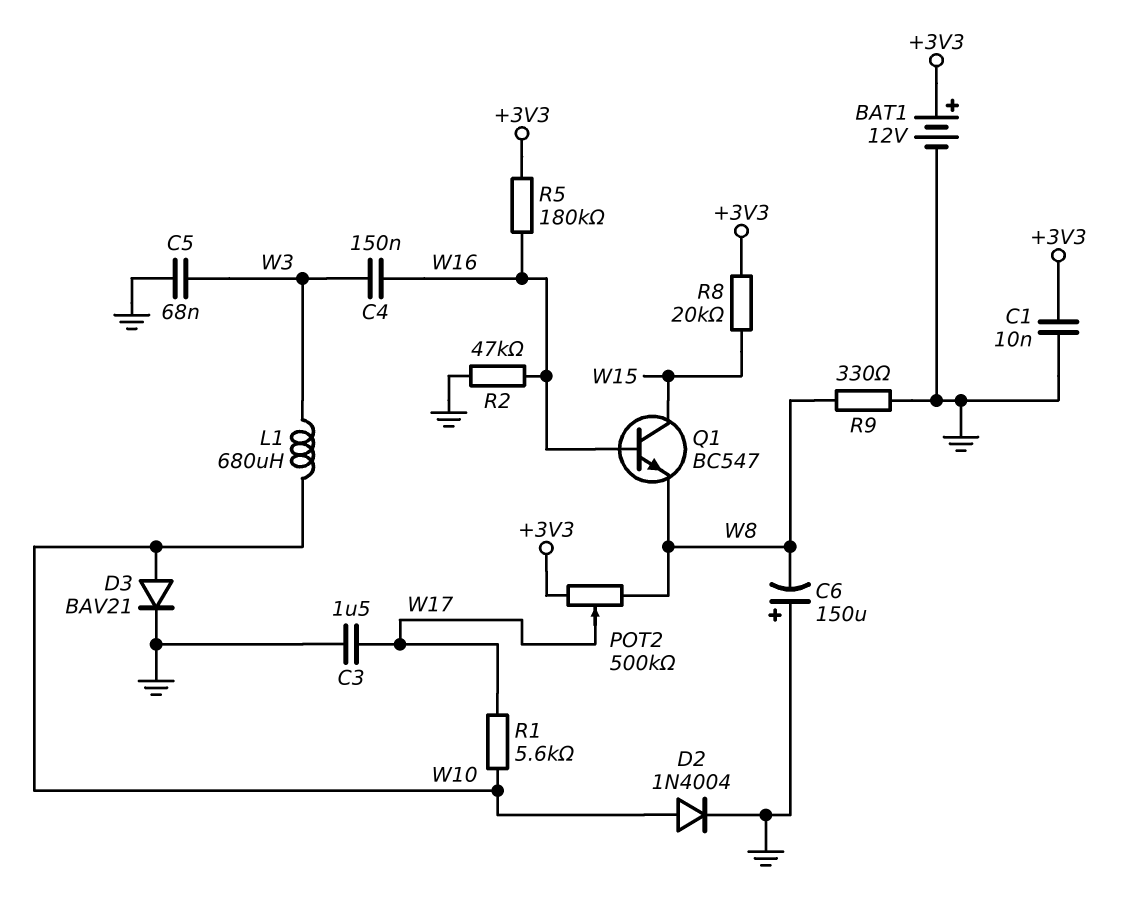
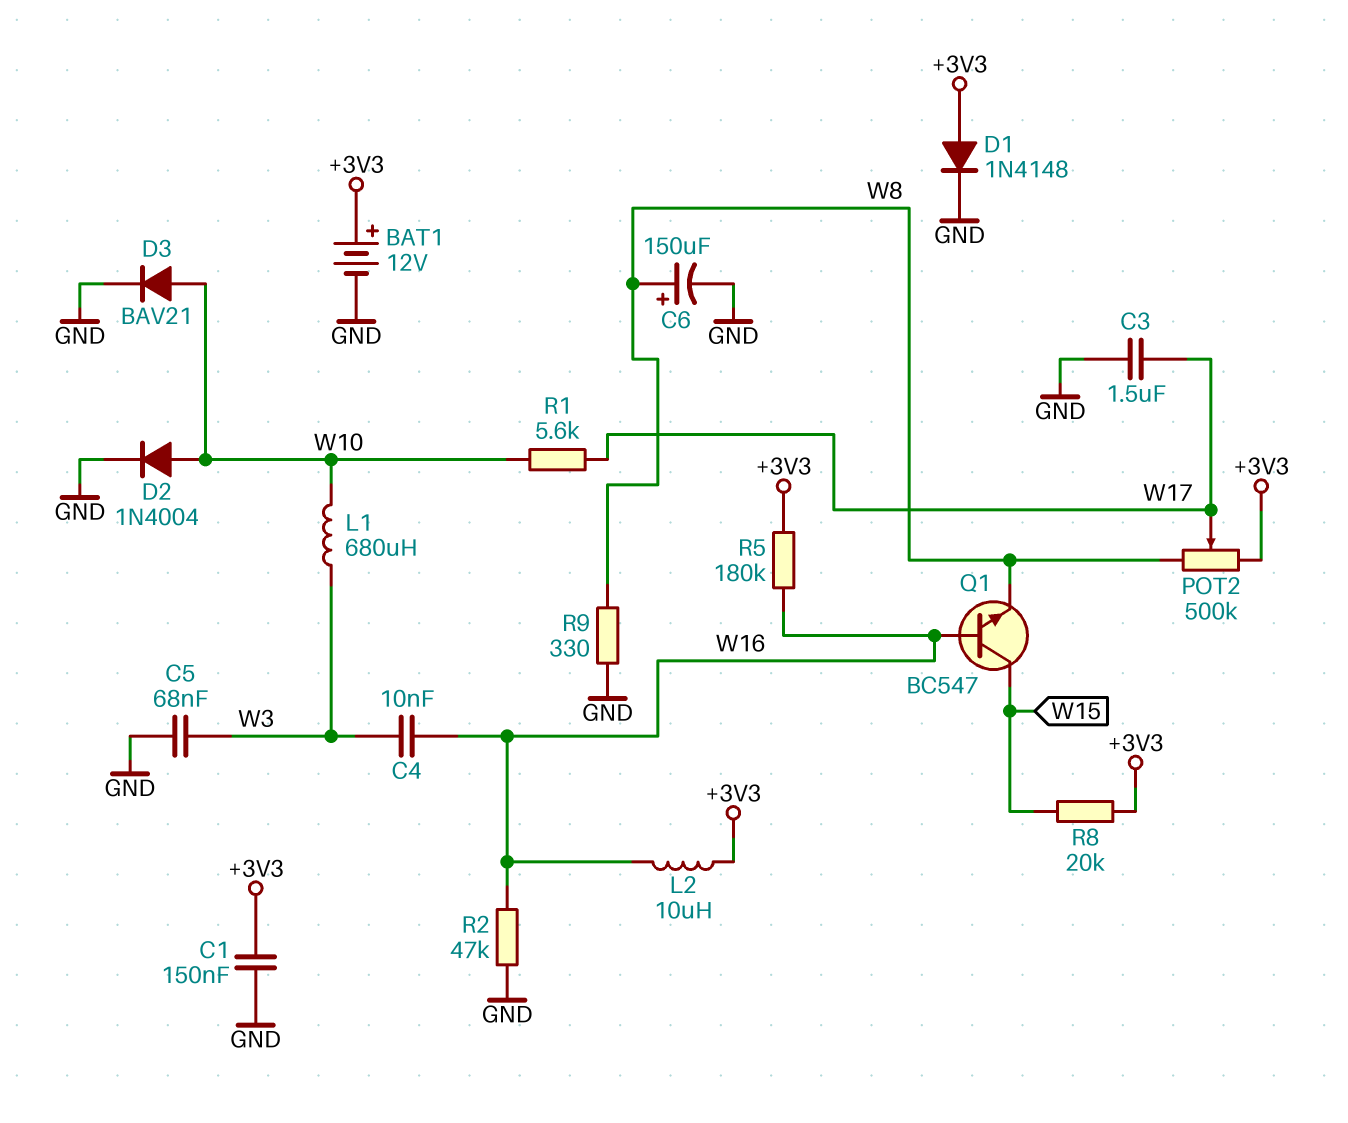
C1: 10nF (+3V3, GND) -> 150nF (+3V3, GND)
C4: 150nF (W3, W16) -> 10nF (W3, W16)
C6: 150uF (plus GND, minus W8) -> 150uF (plus W8, minus GND)
D1: none -> diode 1N4148 (A +3V3, K GND)
L2: none -> 10uH (+3V3, W16)

